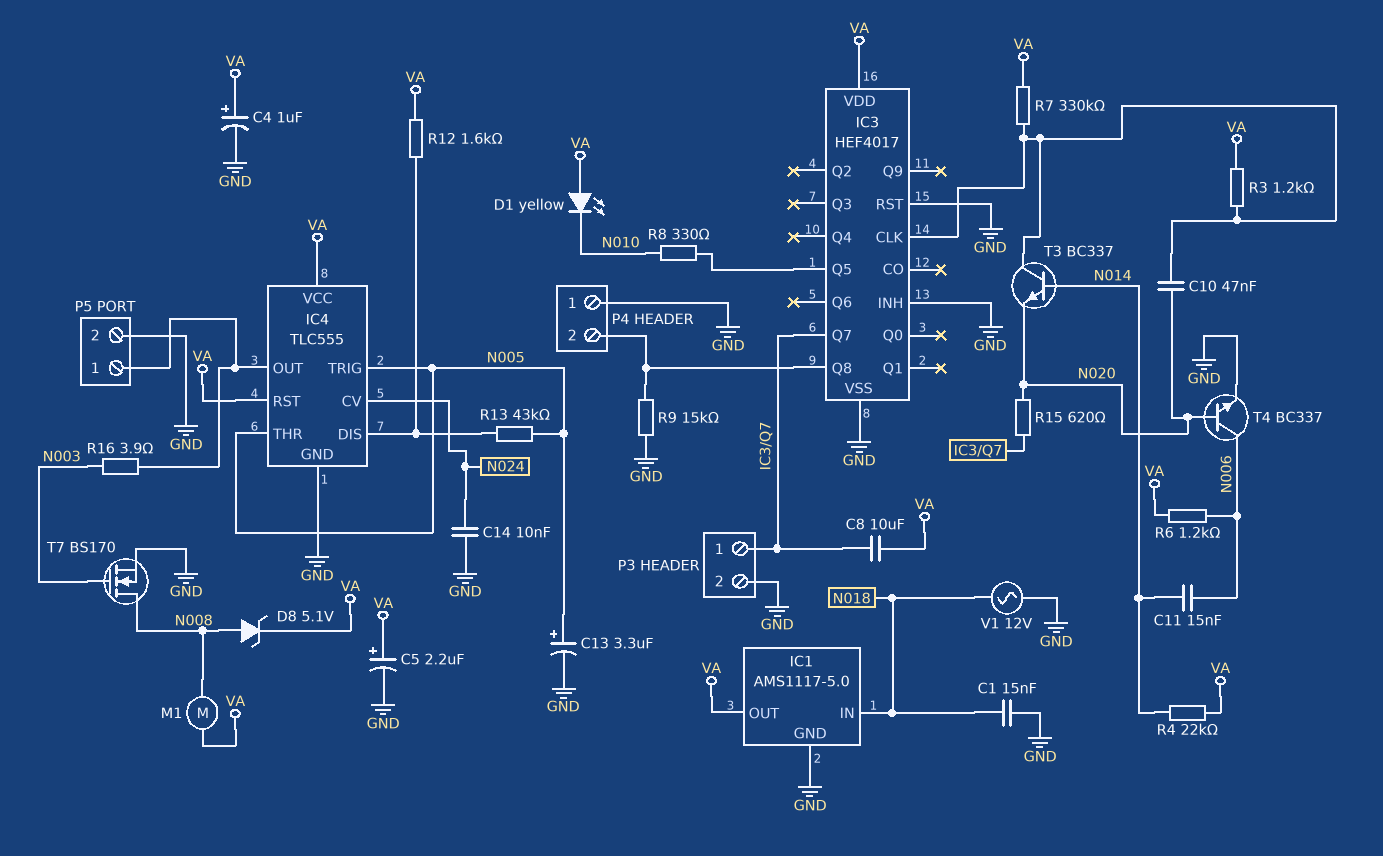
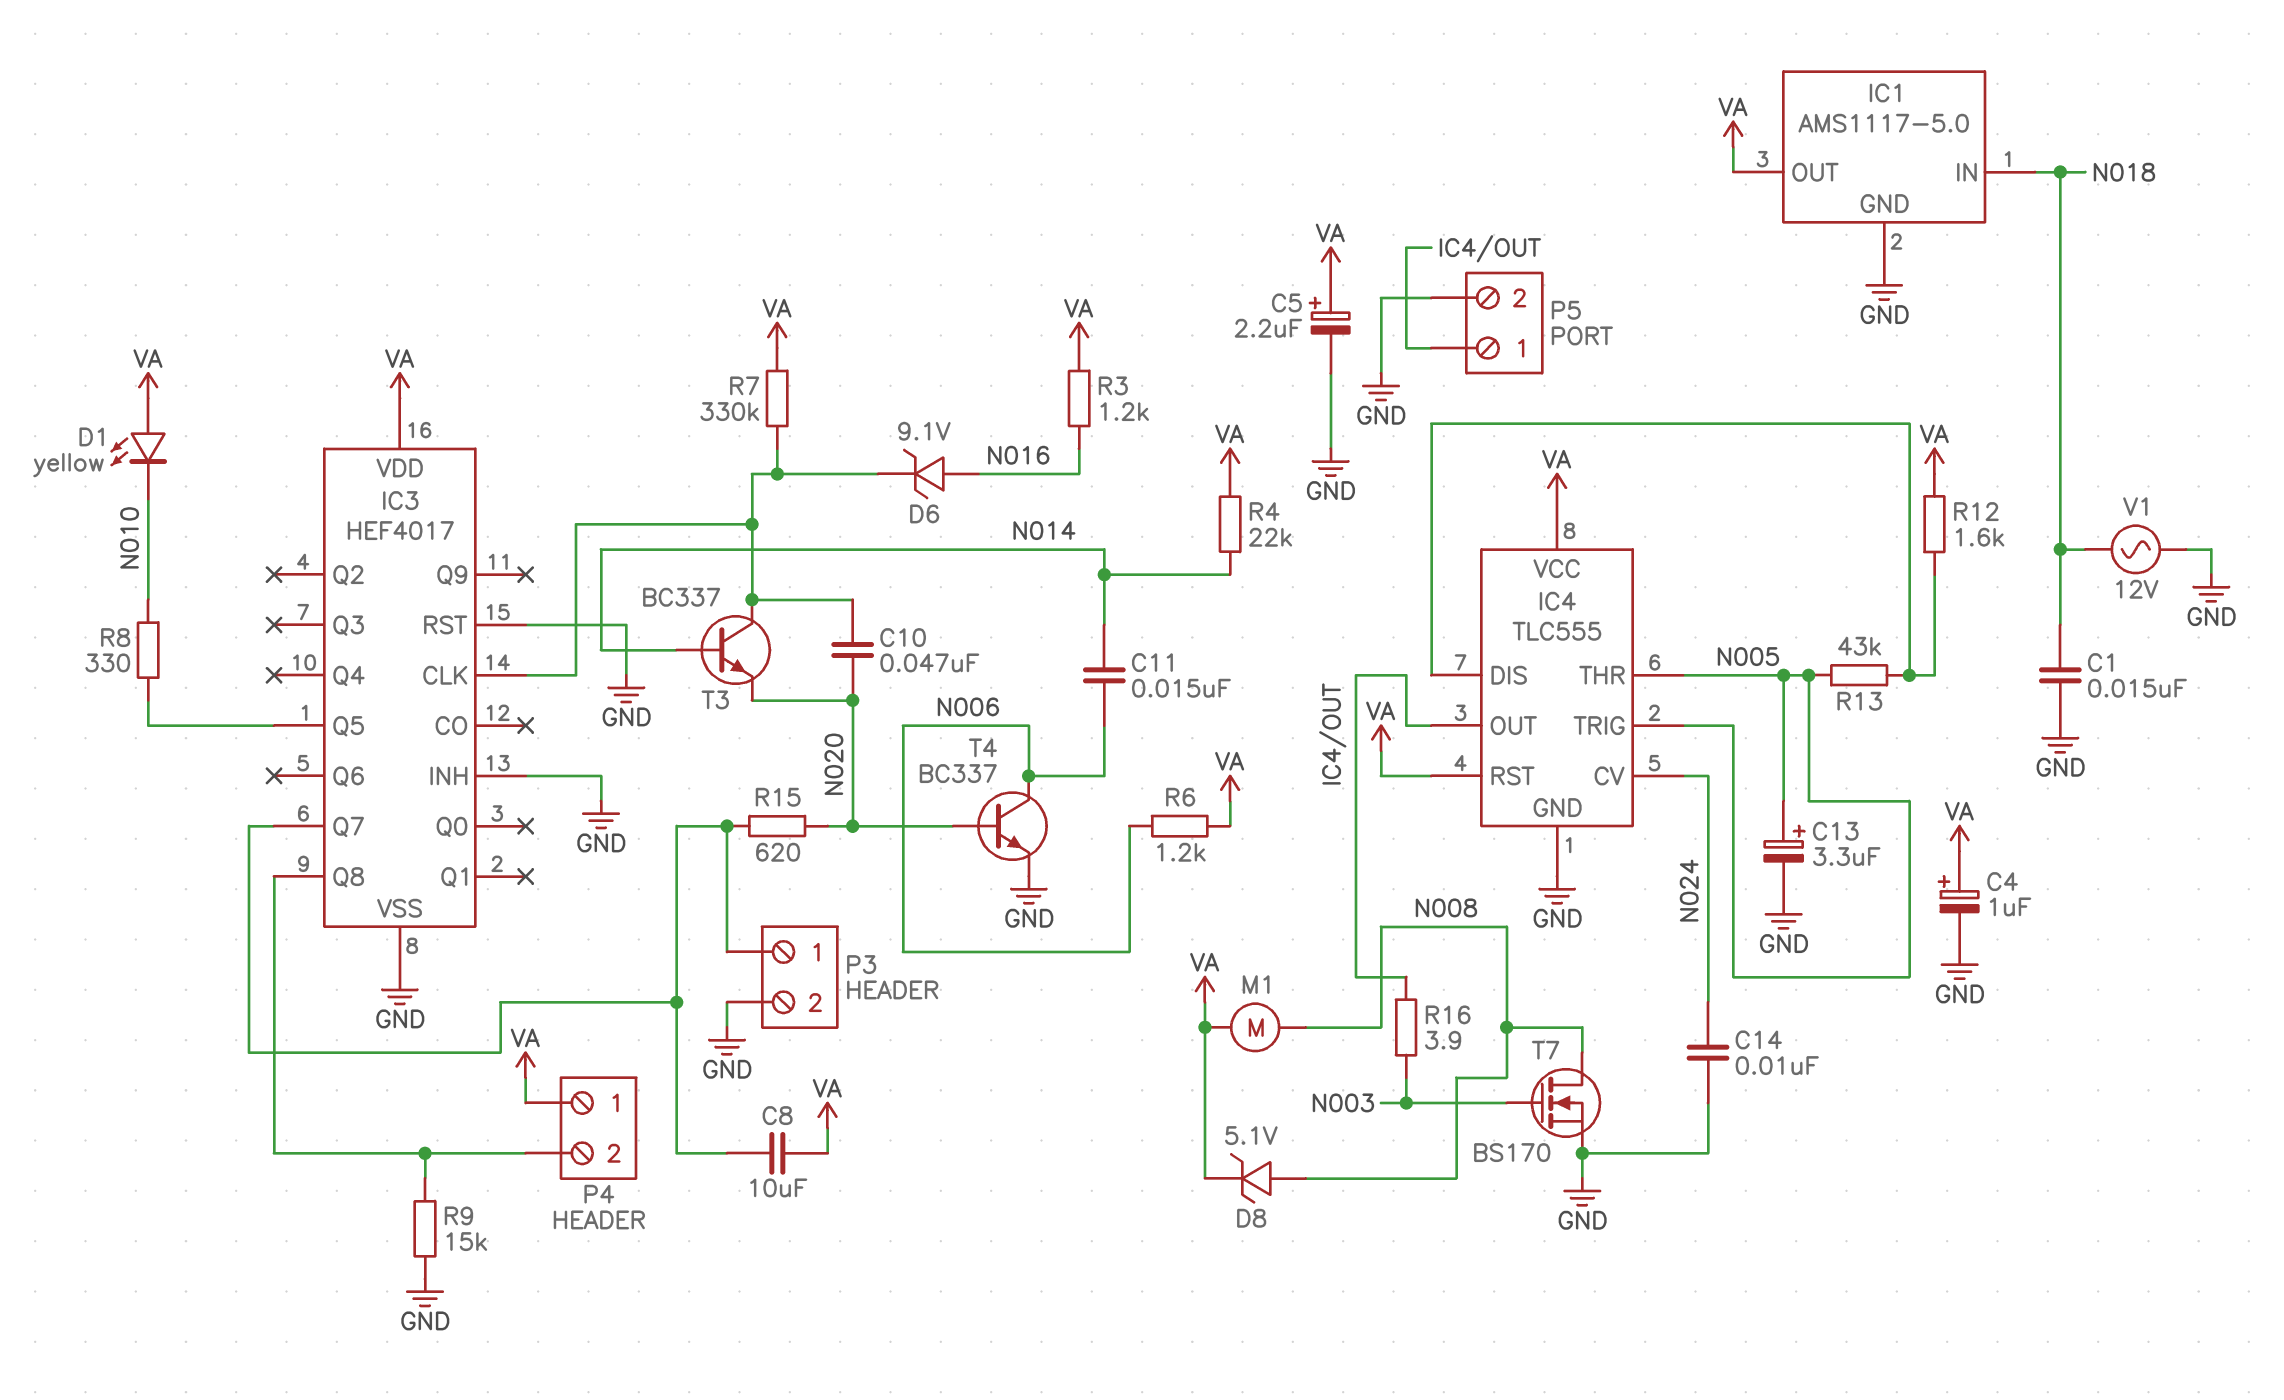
D6: none -> zener 9.1V (A N016, K IC3/CLK)
P4 pin 1: GND -> VA
R3: 1.2k (IC3/CLK, VA) -> 1.2k (N016, VA)

